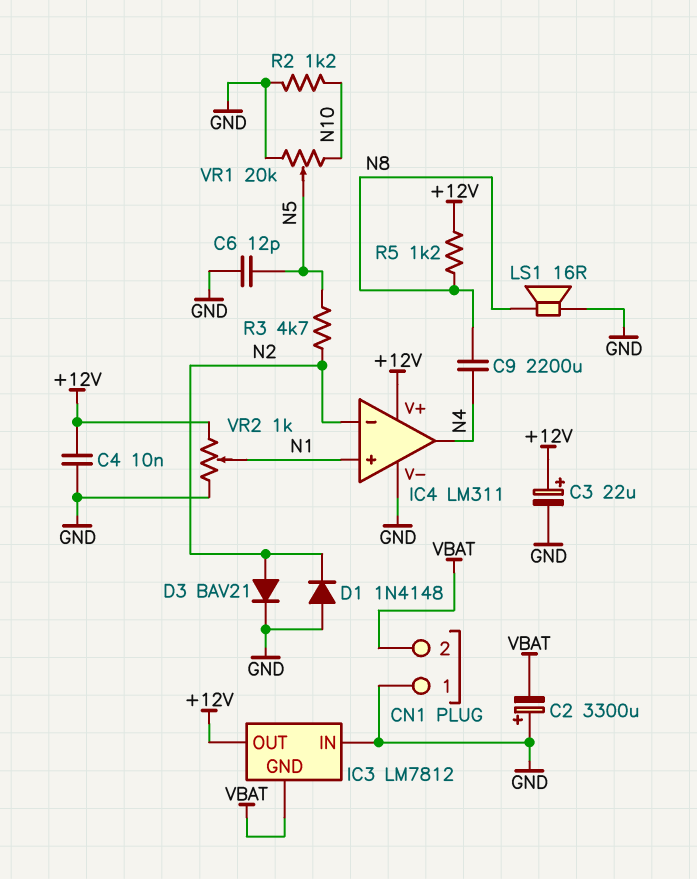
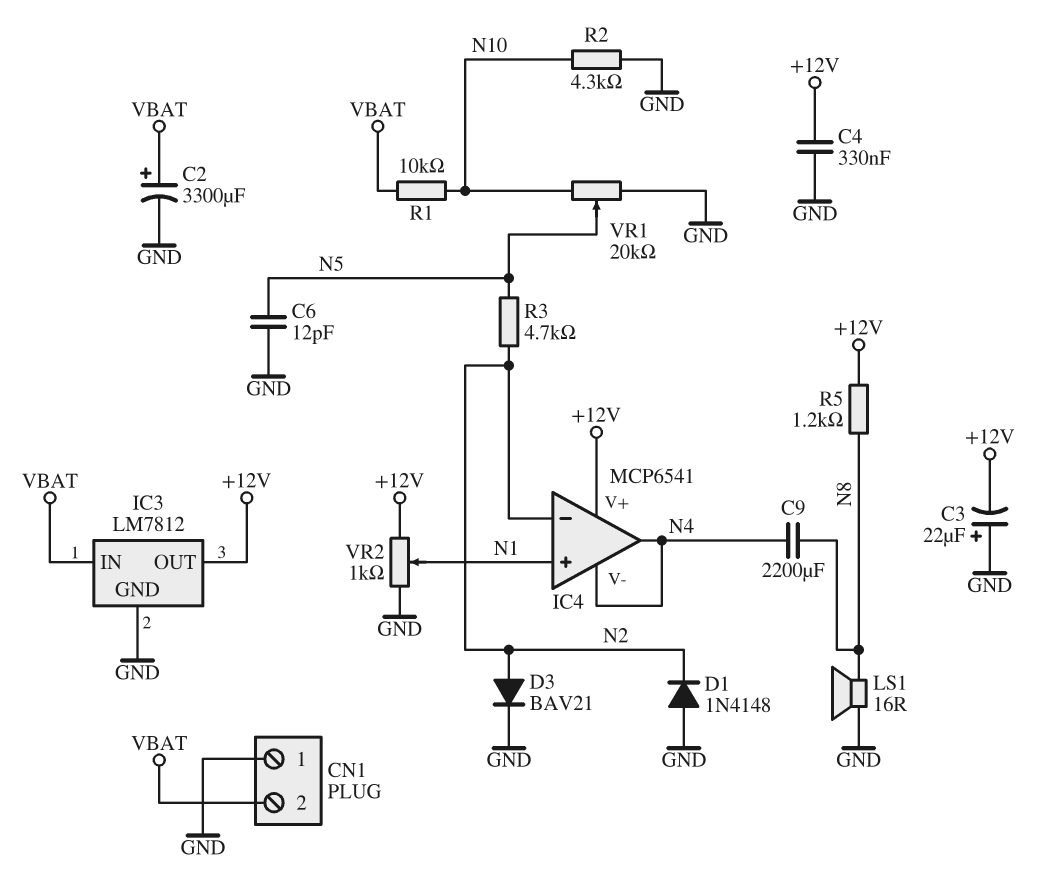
C2: 3300uF (plus GND, minus VBAT) -> 3300uF (plus VBAT, minus GND)
C3: 22uF (plus +12V, minus GND) -> 22uF (plus GND, minus +12V)
C4: 10nF (+12V, GND) -> 330nF (+12V, GND)
IC3 pin GND: VBAT -> GND
IC3 pin IN: GND -> VBAT
IC4: LM311 -> MCP6541
IC4 pin V-: GND -> N4
R1: none -> 10k (N10, VBAT)
R2: 1.2k (GND, N10) -> 4.3k (GND, N10)

